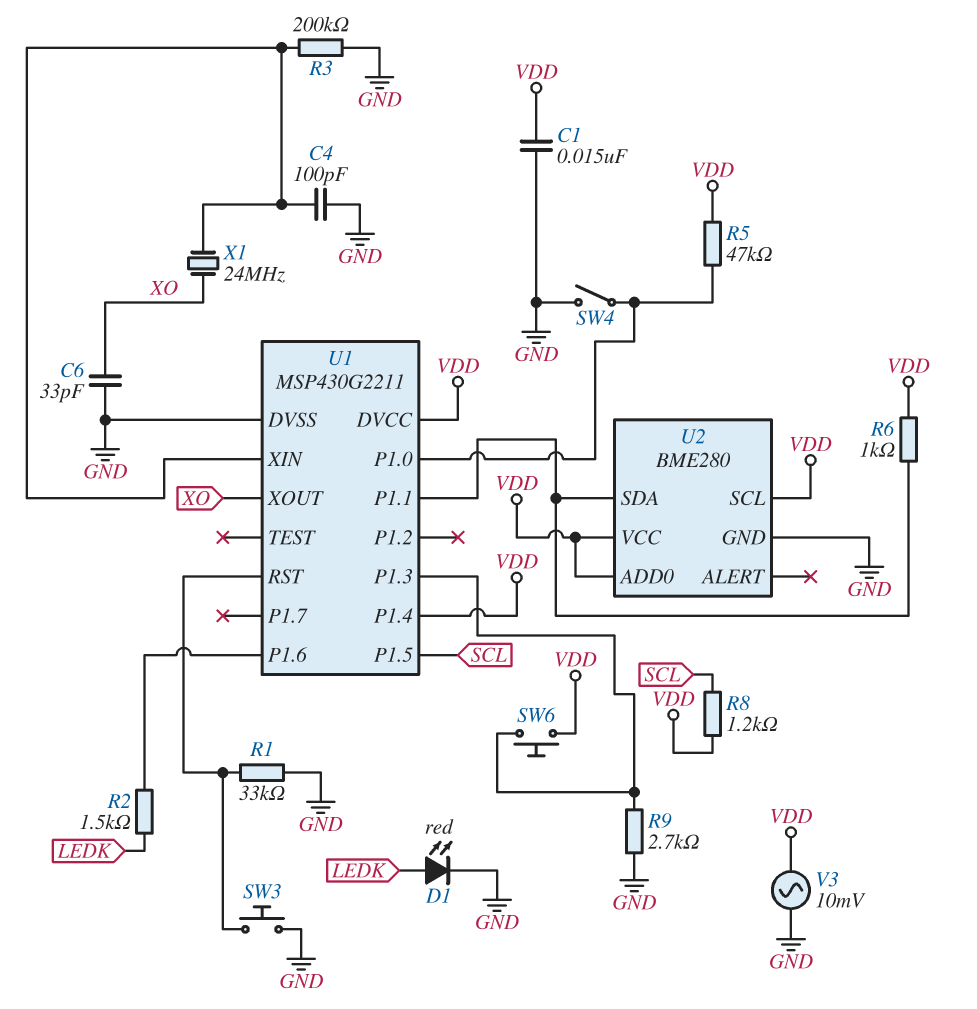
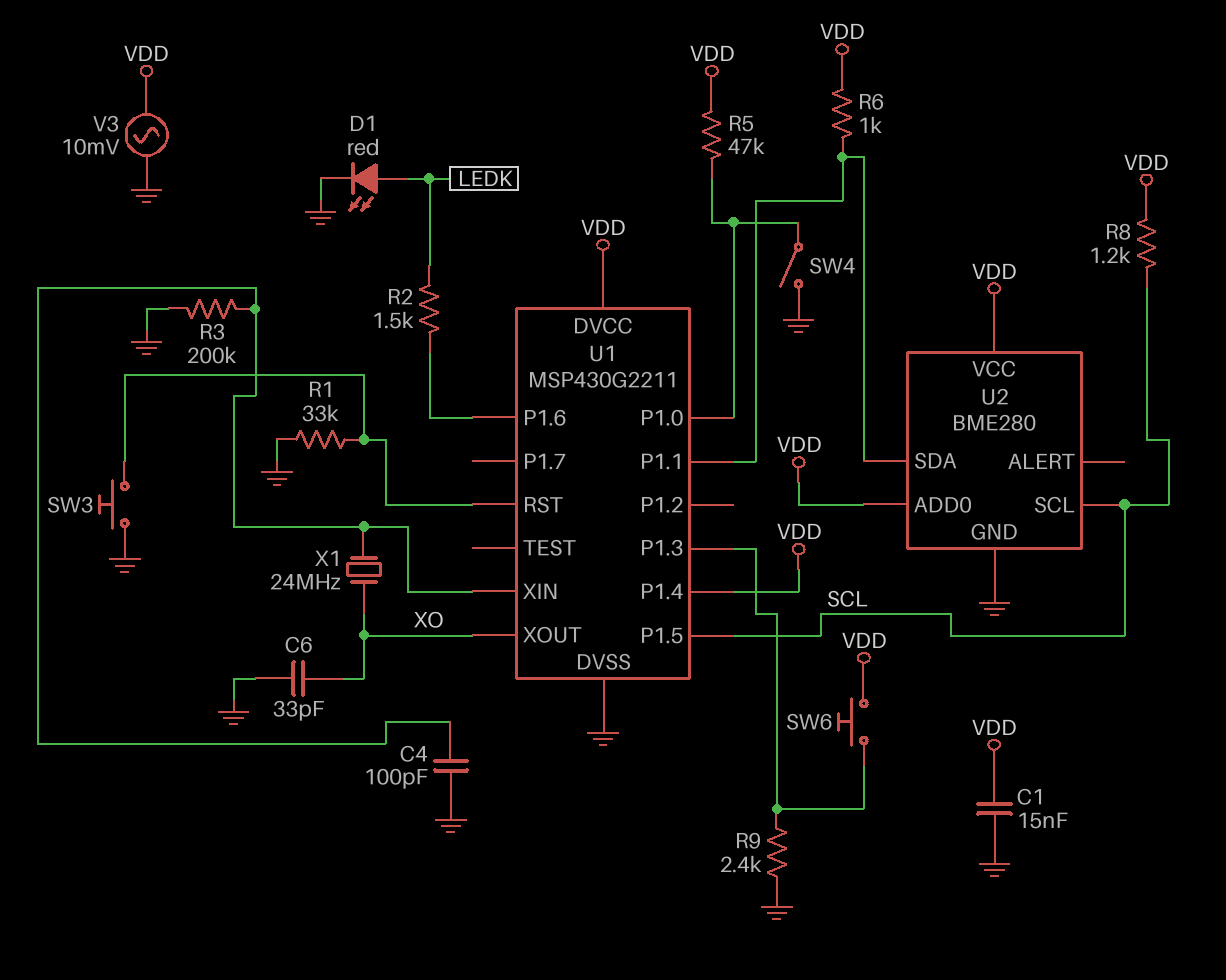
R9: 2.7k (GND, U1/P1.3) -> 2.4k (GND, U1/P1.3)
U2 pin SCL: VDD -> SCL

